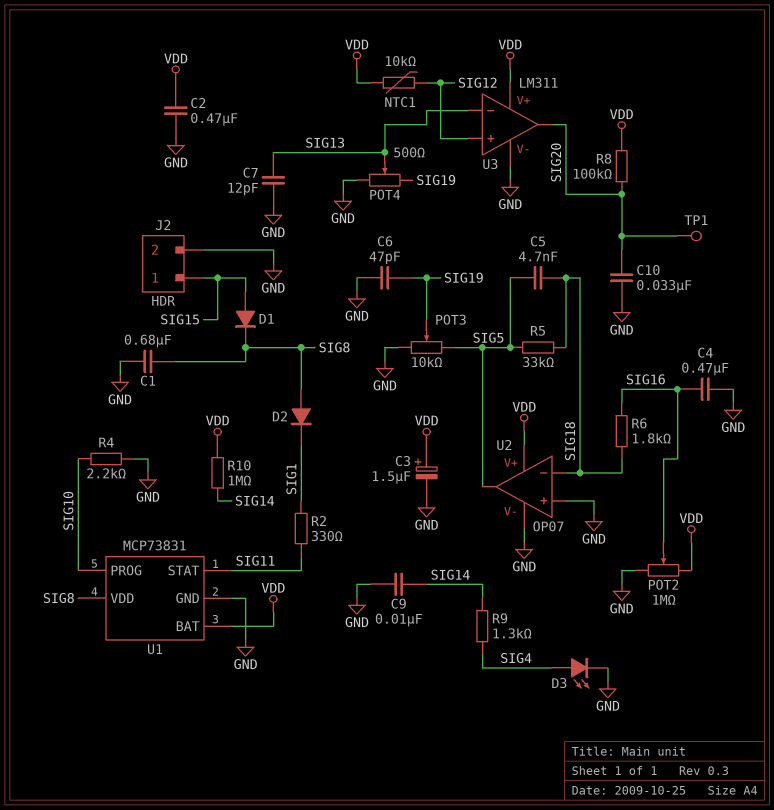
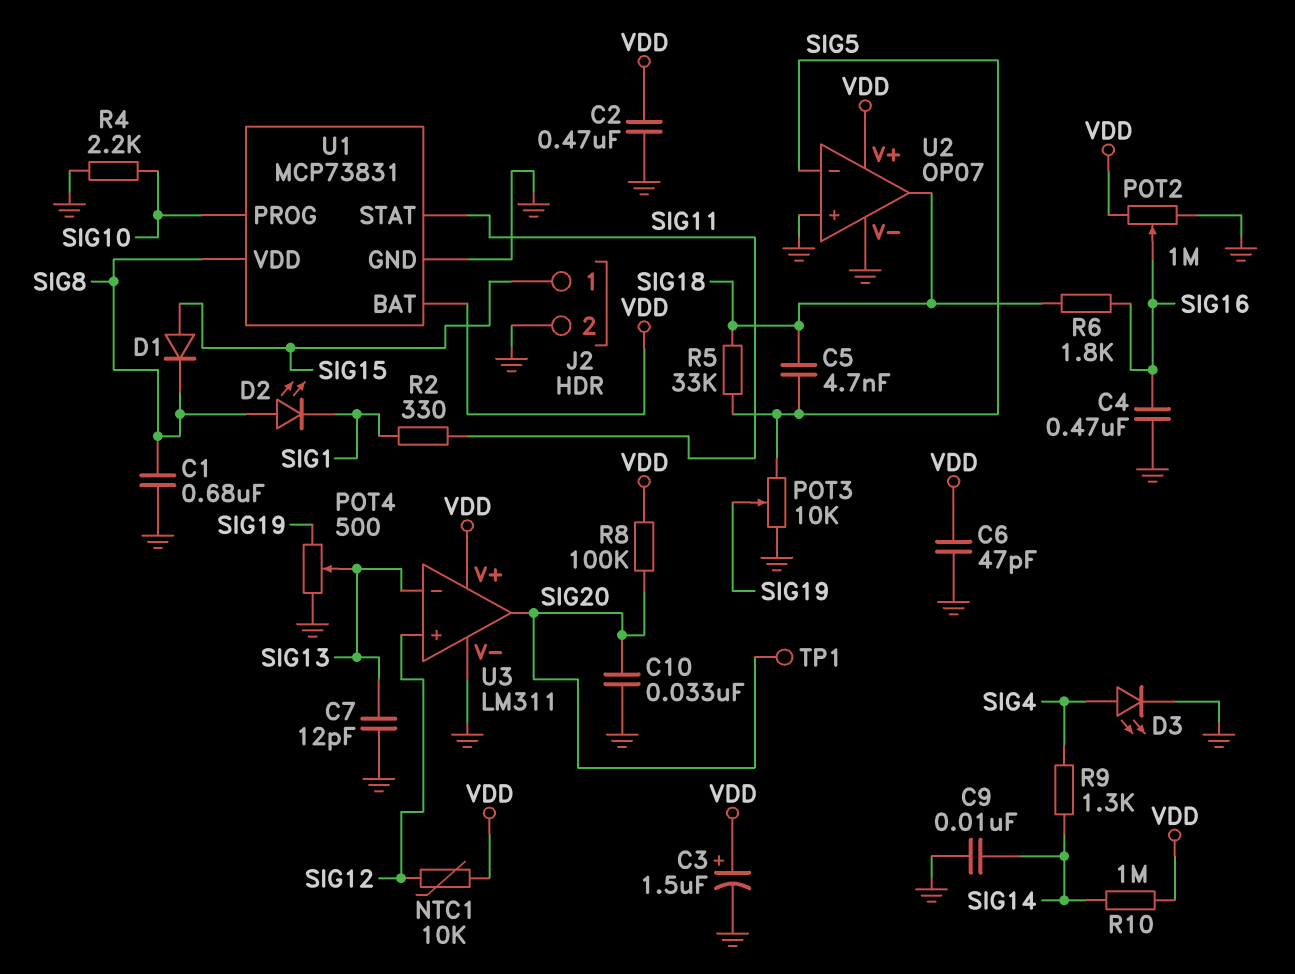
C6: 47pF (GND, SIG19) -> 47pF (GND, VDD)
D2: diode (A SIG8, K SIG1) -> LED (A SIG8, K SIG1)
U2 pin in-: SIG18 -> SIG5
U2 pin out: SIG5 -> SIG18

